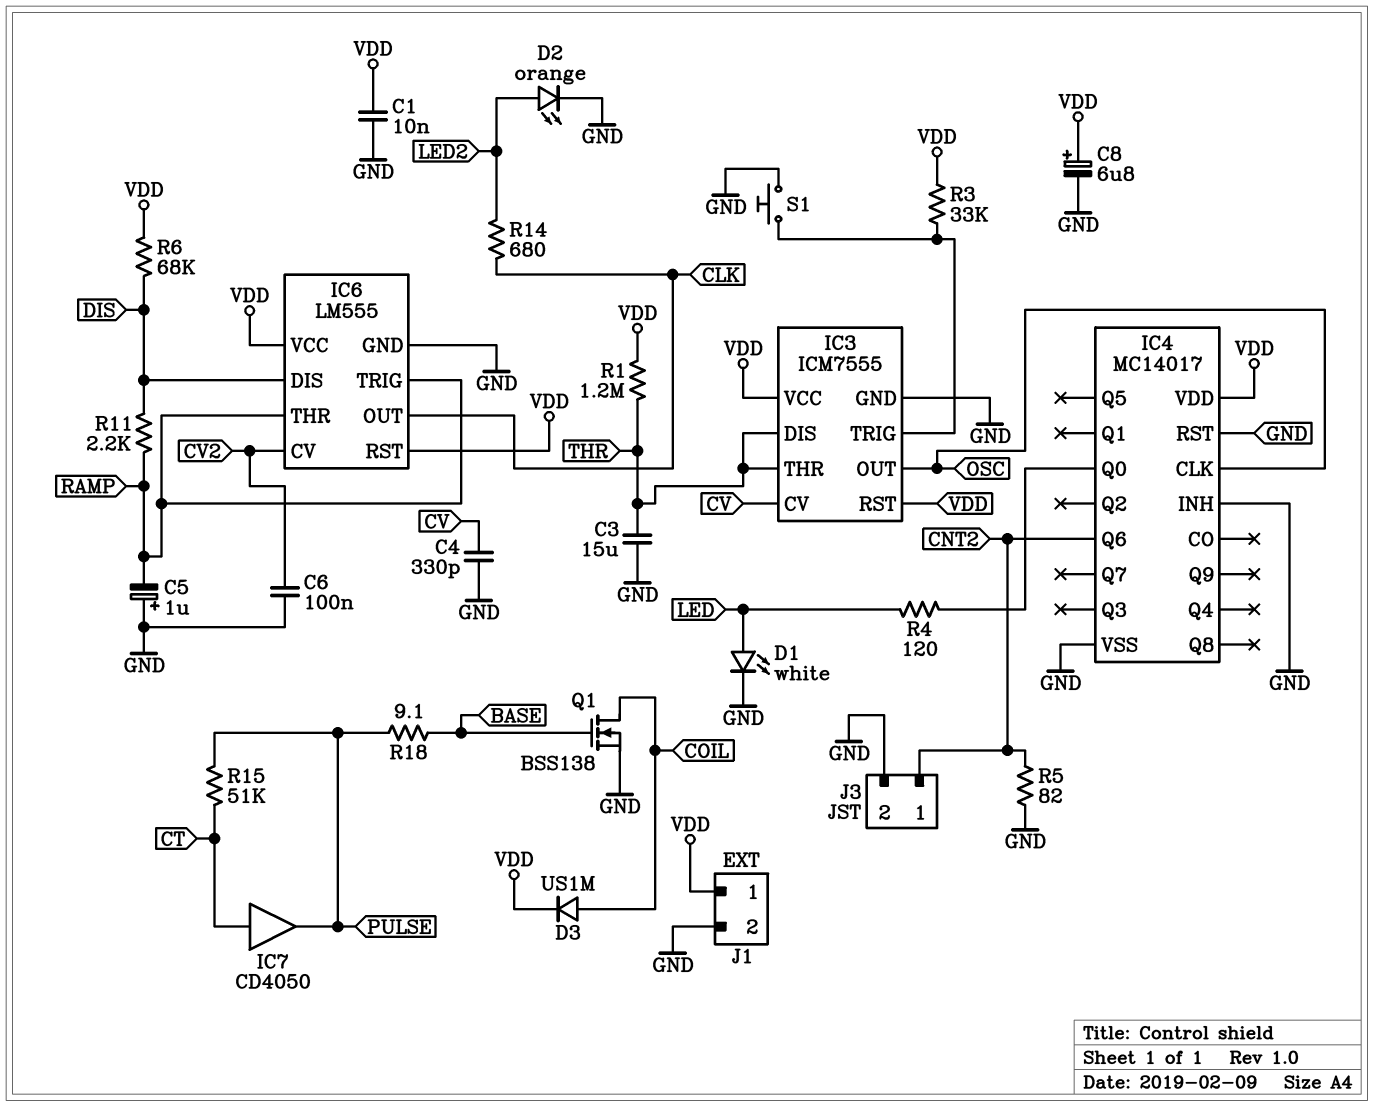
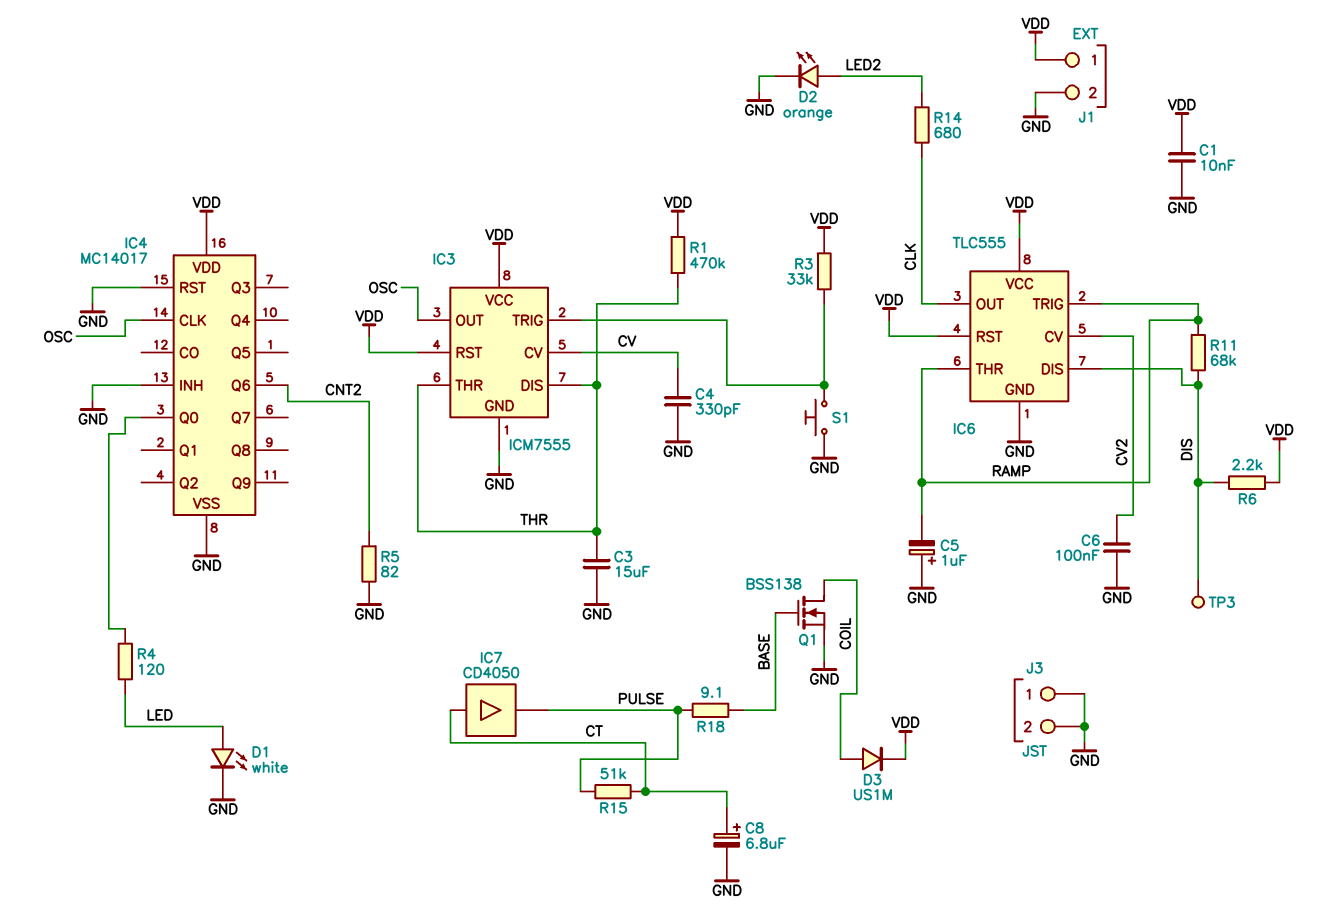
C8: 6.8uF (plus VDD, minus GND) -> 6.8uF (plus CT, minus GND)
IC6: LM555 -> TLC555
J3 pin 1: CNT2 -> GND
R1: 1.2M (THR, VDD) -> 470k (THR, VDD)
R6: 68k (DIS, VDD) -> 2.2k (DIS, VDD)
R11: 2.2k (DIS, RAMP) -> 68k (DIS, RAMP)
TP3: none -> test point (DIS)

